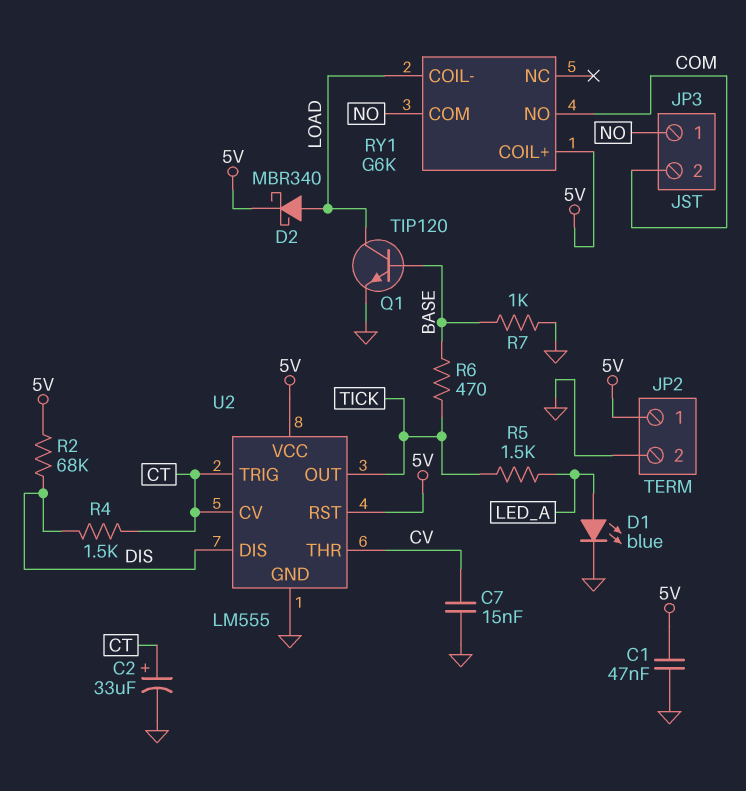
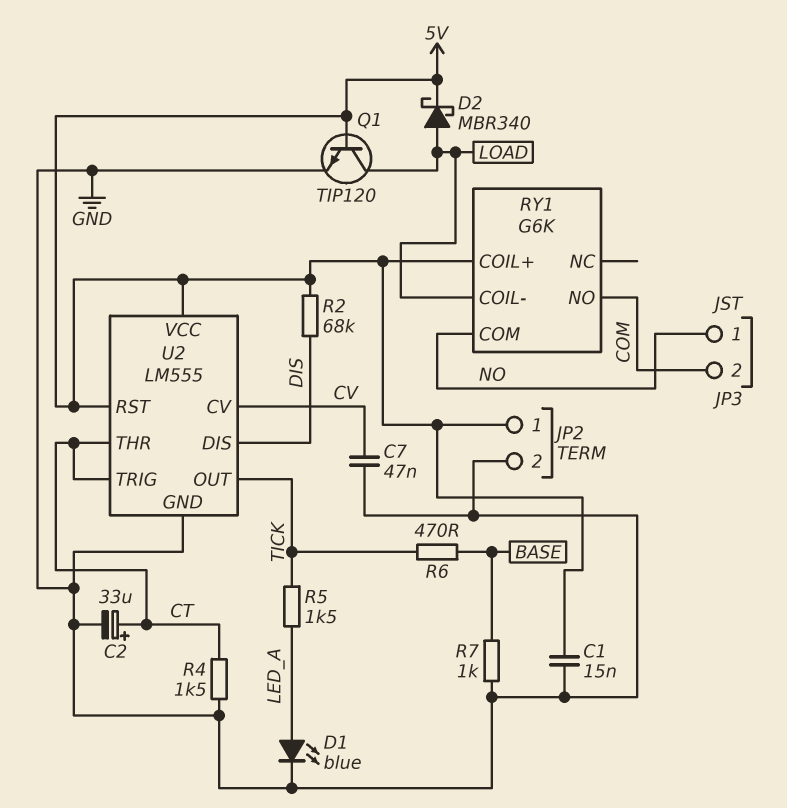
C1: 47nF (5V, GND) -> 15nF (5V, GND)
C7: 15nF (CV, GND) -> 47nF (CV, GND)
Q1: NPN TIP120 (B BASE, C LOAD, E GND) -> NPN TIP120 (B 5V, C LOAD, E GND)
R4: 1.5k (CT, DIS) -> 1.5k (CT, GND)
U2 pin CV: CT -> CV
U2 pin THR: CV -> CT

